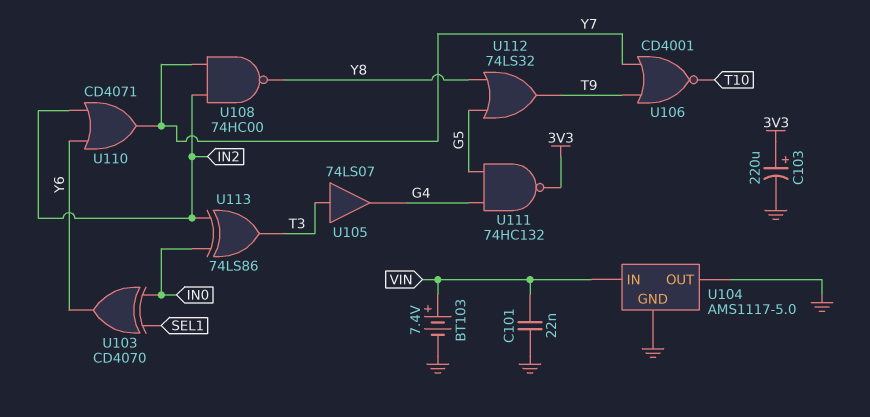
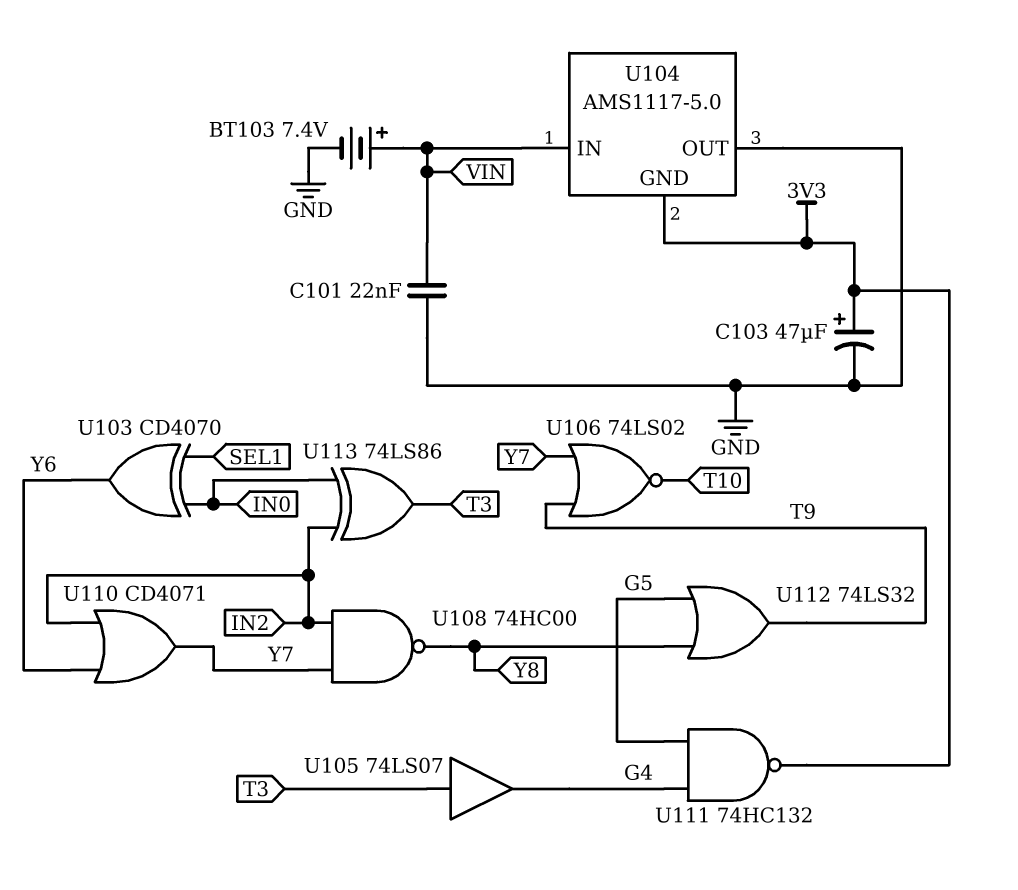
C103: 220uF (plus 3V3, minus GND) -> 47uF (plus 3V3, minus GND)
U104 pin GND: GND -> 3V3
U106: NOR CD4001 (in T9, in Y7, out T10) -> NOR 74LS02 (in T9, in Y7, out T10)

